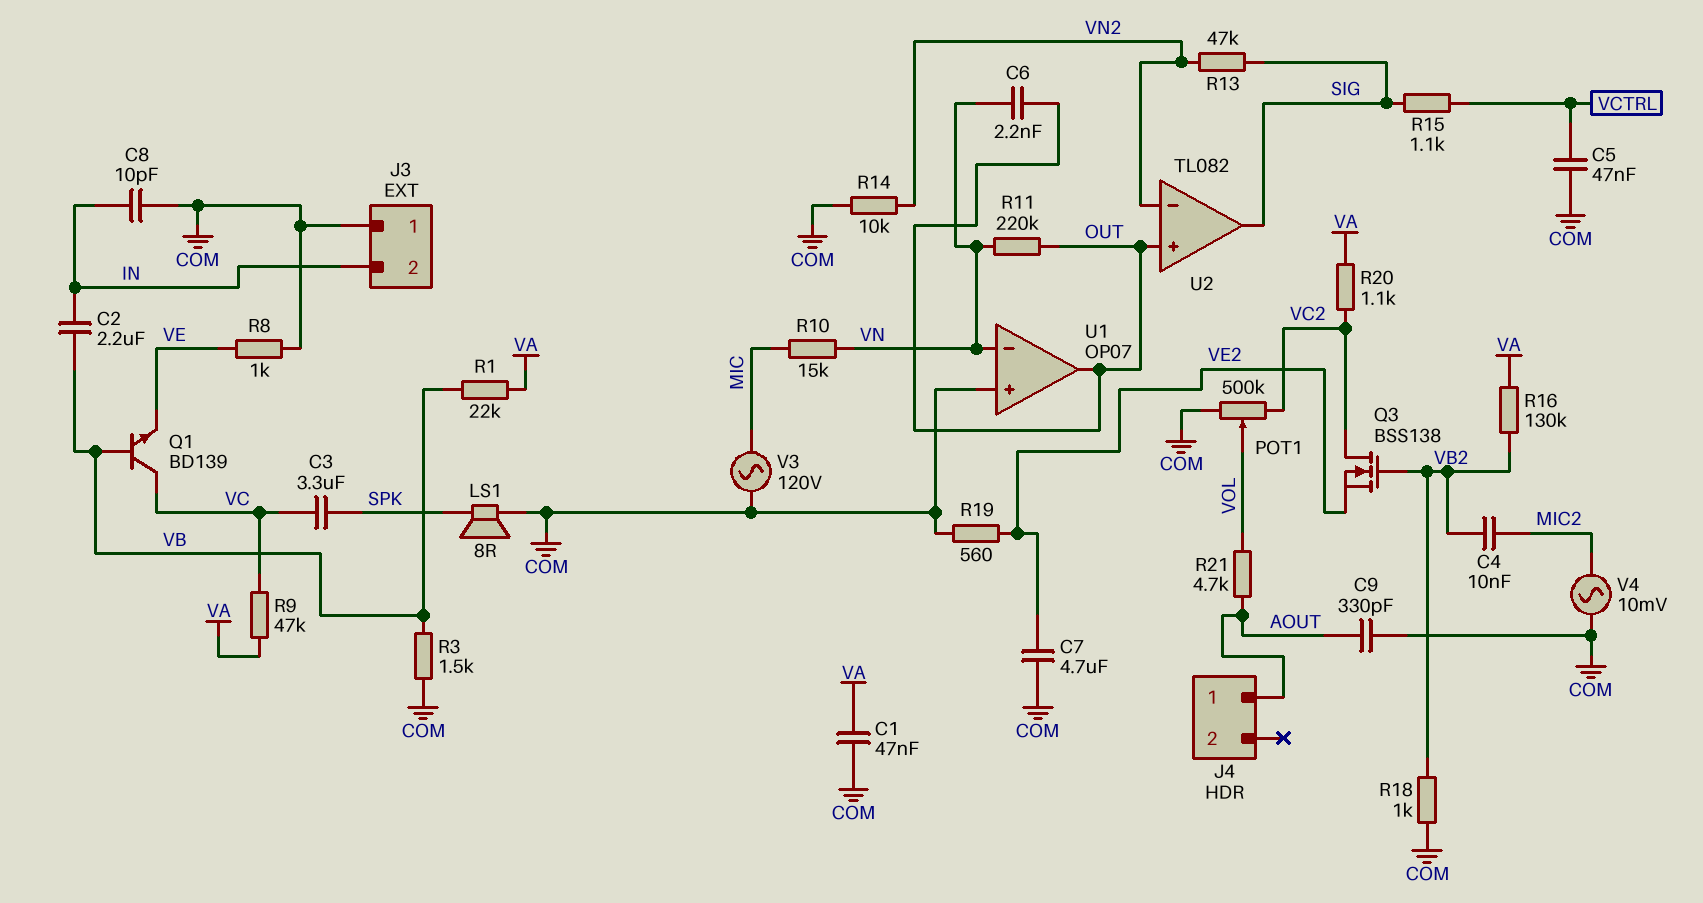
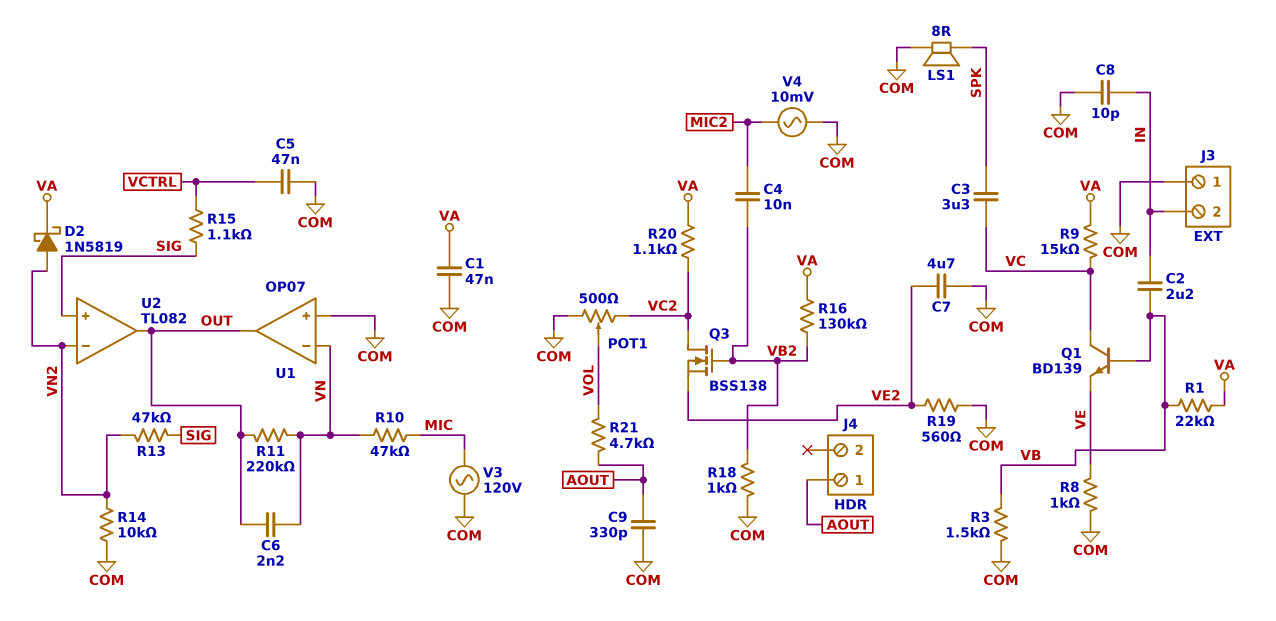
D2: none -> schottky 1N5819 (A VN2, K VA)
POT1: 500k (COM, VC2, wiper VOL) -> 500 (COM, VC2, wiper VOL)
R9: 47k (VA, VC) -> 15k (VA, VC)
R10: 15k (MIC, VN) -> 47k (MIC, VN)
U2 pin in+: OUT -> SIG
U2 pin out: SIG -> OUT

